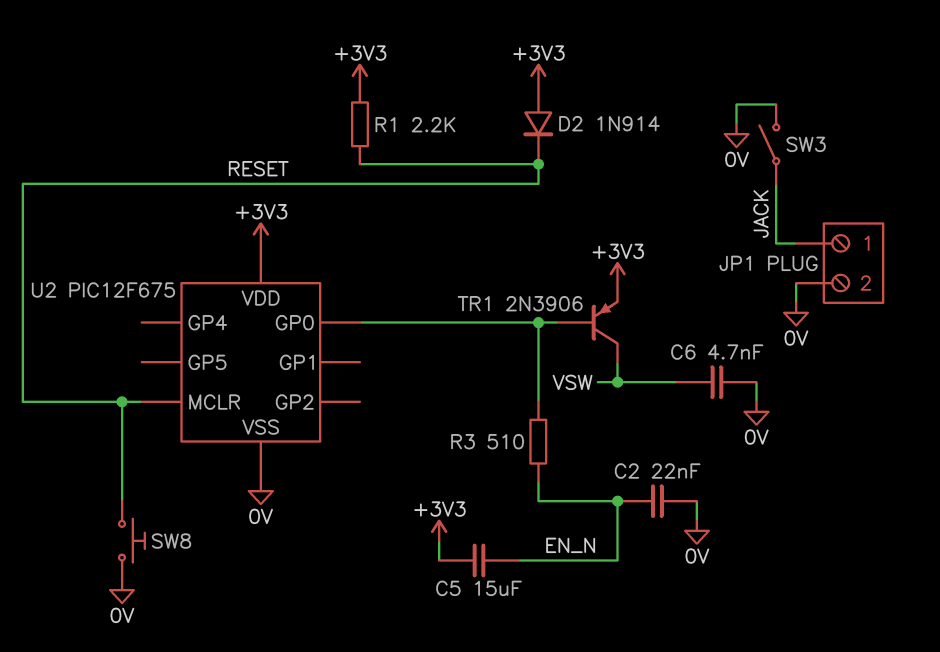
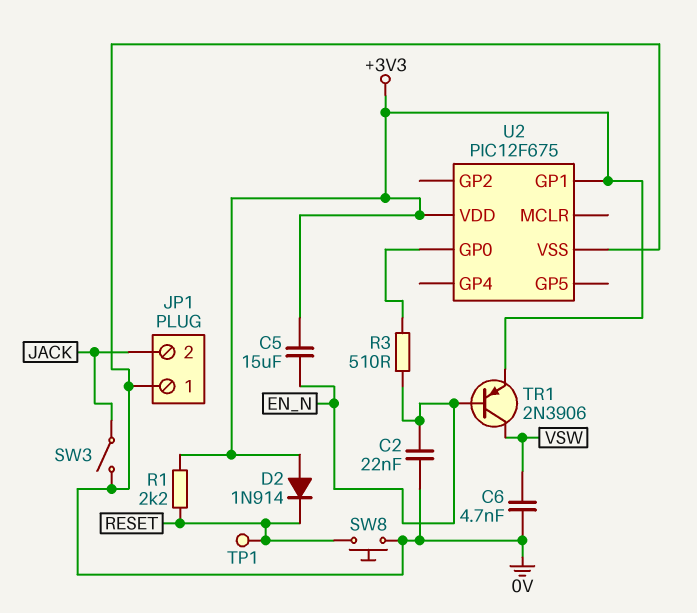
JP1 pin 1: JACK -> 0V
JP1 pin 2: 0V -> JACK
TP1: none -> test point (RESET)
TR1: PNP 2N3906 (B U2/GP0, C VSW, E +3V3) -> PNP 2N3906 (B EN_N, C VSW, E +3V3)
U2 pin GP1: none -> +3V3
U2 pin MCLR: RESET -> none

